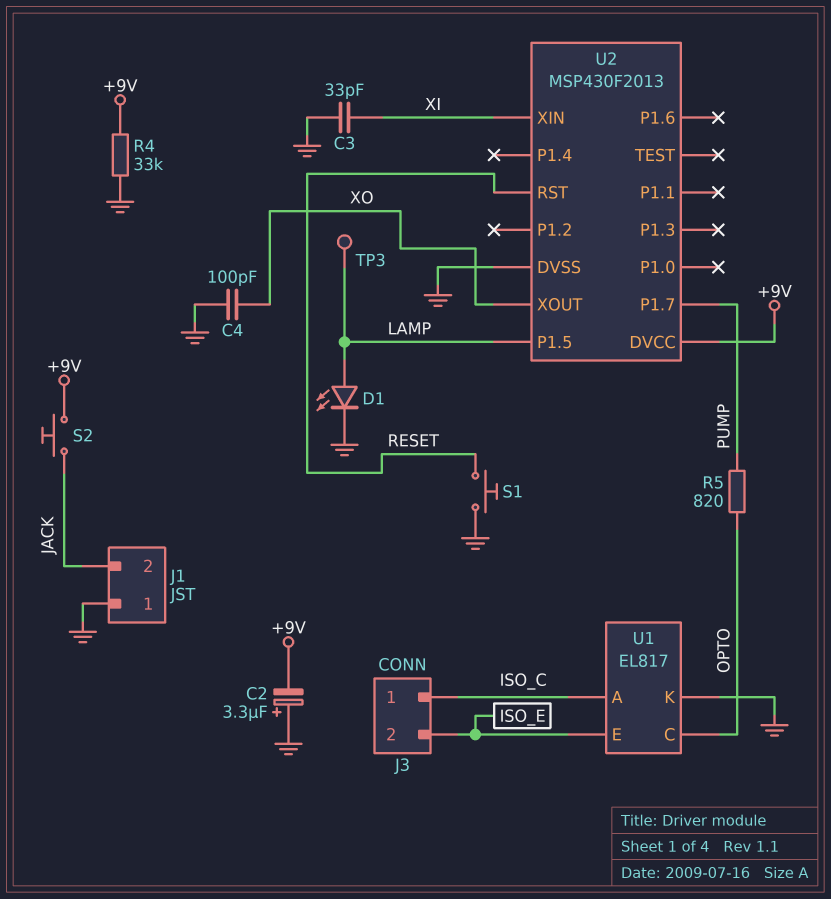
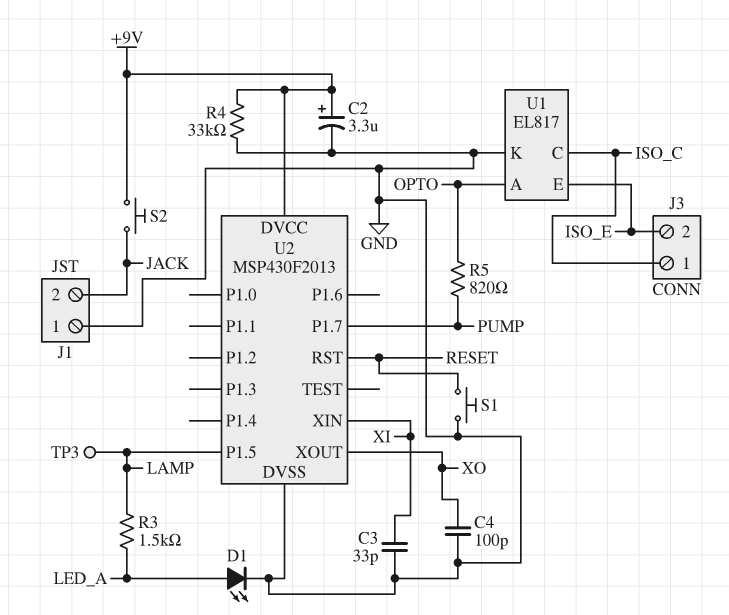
C2: 3.3uF (plus GND, minus +9V) -> 3.3uF (plus +9V, minus GND)
D1: LED (A LAMP, K GND) -> LED (A LED_A, K GND)
R3: none -> 1.5k (LAMP, LED_A)
U1 pin A: ISO_C -> OPTO
U1 pin C: OPTO -> ISO_C

